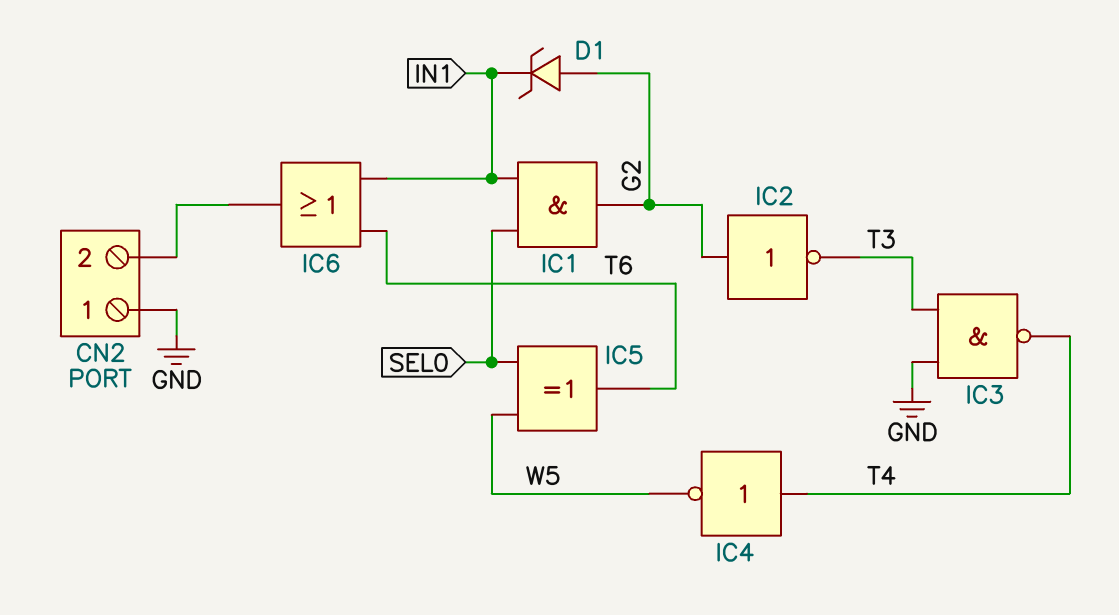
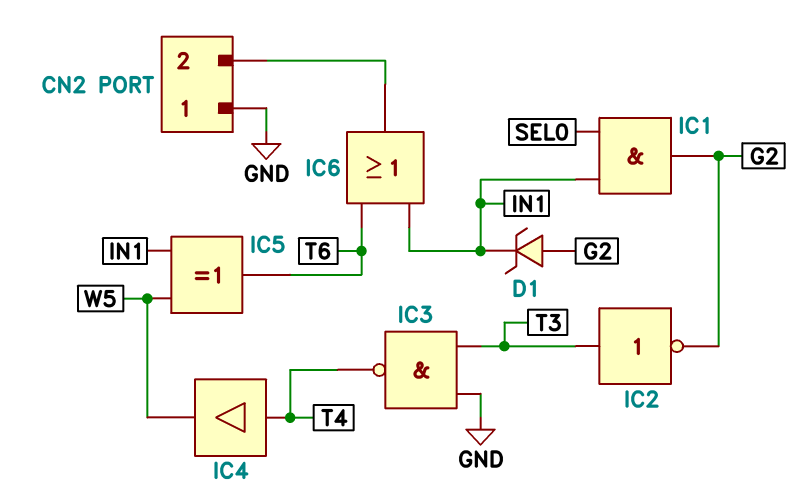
IC2: NOT (in G2, out T3) -> NOT (in T3, out G2)
IC4: NOT (in T4, out W5) -> buffer (in T4, out W5)
IC5: XOR (in SEL0, in W5, out T6) -> XOR (in IN1, in W5, out T6)

